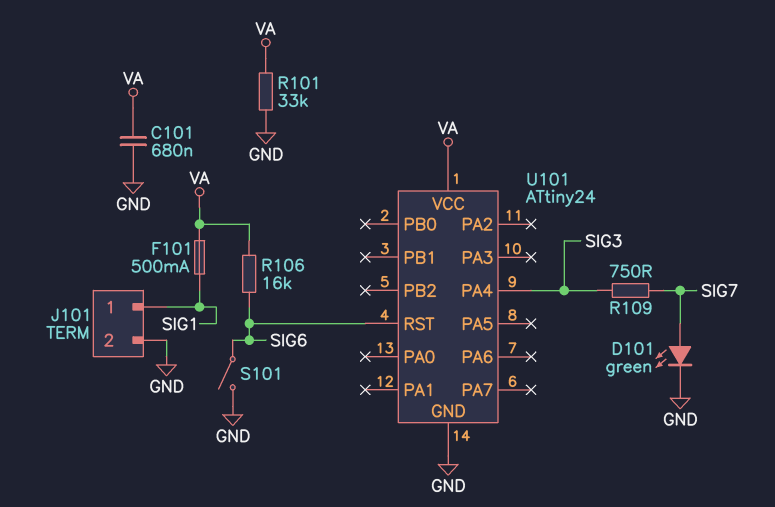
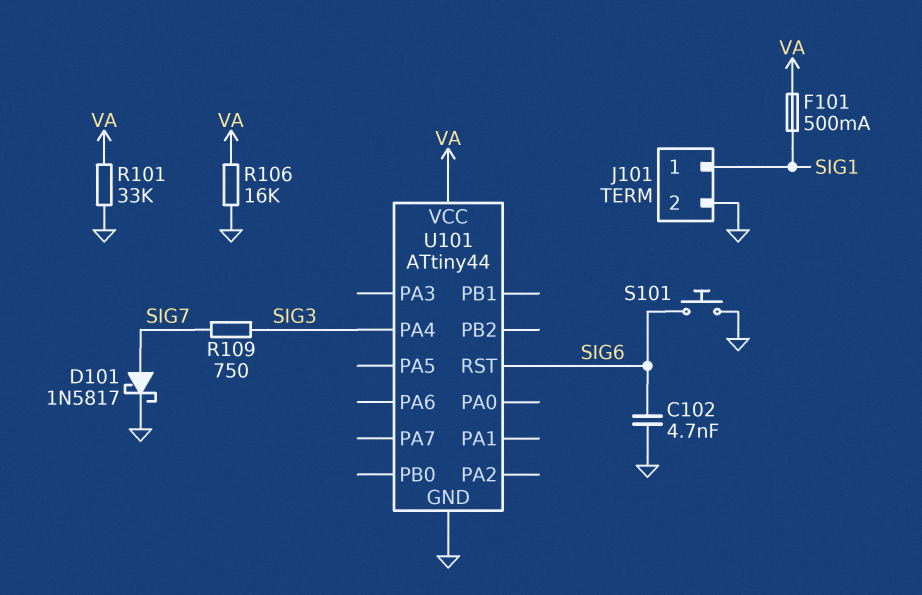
C101: 680nF (GND, VA) -> none
C102: none -> 4.7nF (GND, SIG6)
D101: LED green (A SIG7, K GND) -> schottky 1N5817 (A SIG7, K GND)
R106: 16k (SIG6, VA) -> 16k (GND, VA)
S101: switch (GND, SIG6) -> button (GND, SIG6)
U101: ATtiny24 -> ATtiny44

